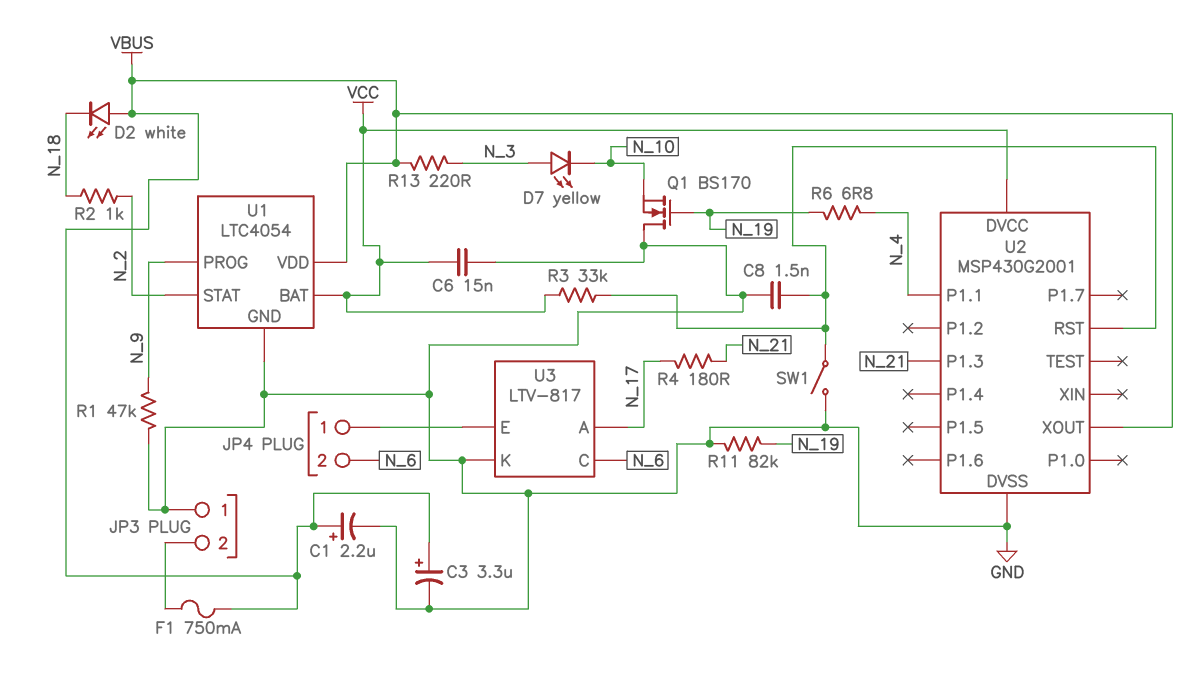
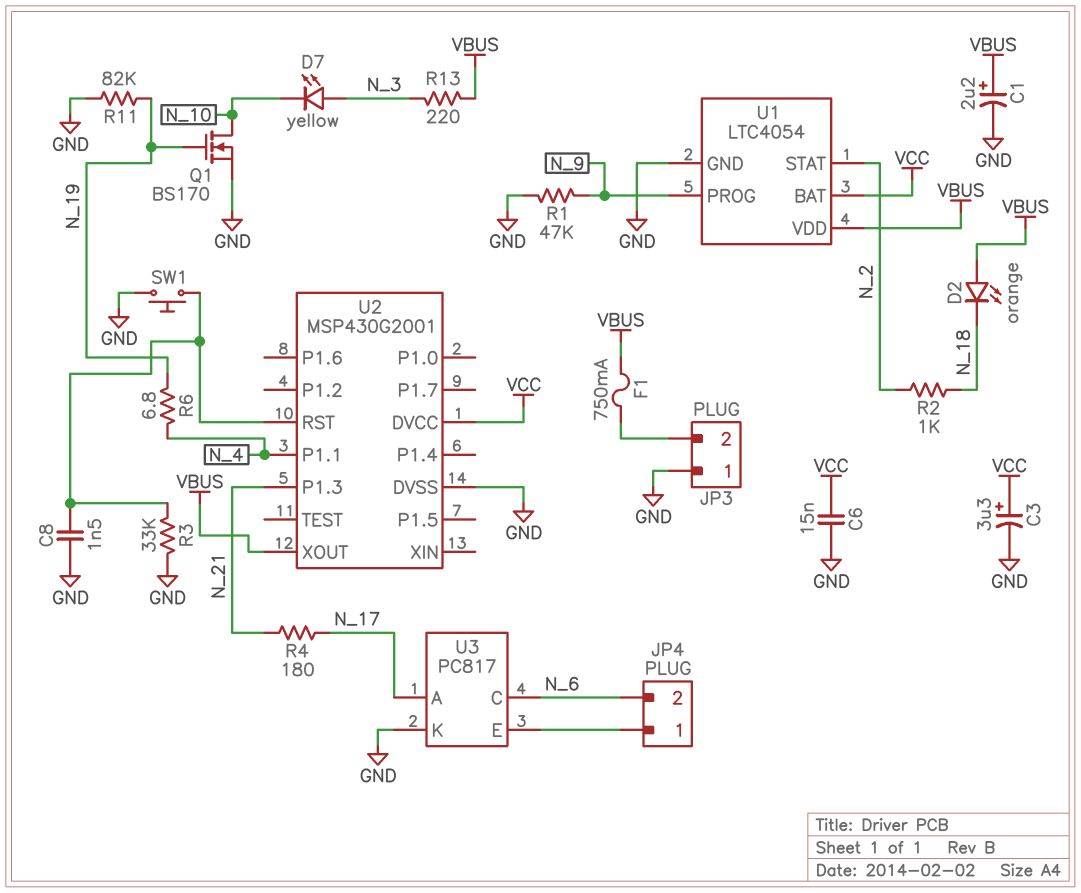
C3: 3.3uF (plus VBUS, minus GND) -> 3.3uF (plus VCC, minus GND)
D2: LED white (A VBUS, K N_18) -> LED orange (A VBUS, K N_18)
Q1: NMOS BS170 (G N_19, D GND, S N_10) -> NMOS BS170 (G N_19, D N_10, S GND)
R3: 33k (U2/RST, VCC) -> 33k (GND, U2/RST)
SW1: switch (GND, U2/RST) -> button (GND, U2/RST)
U3: LTV-817 -> PC817

